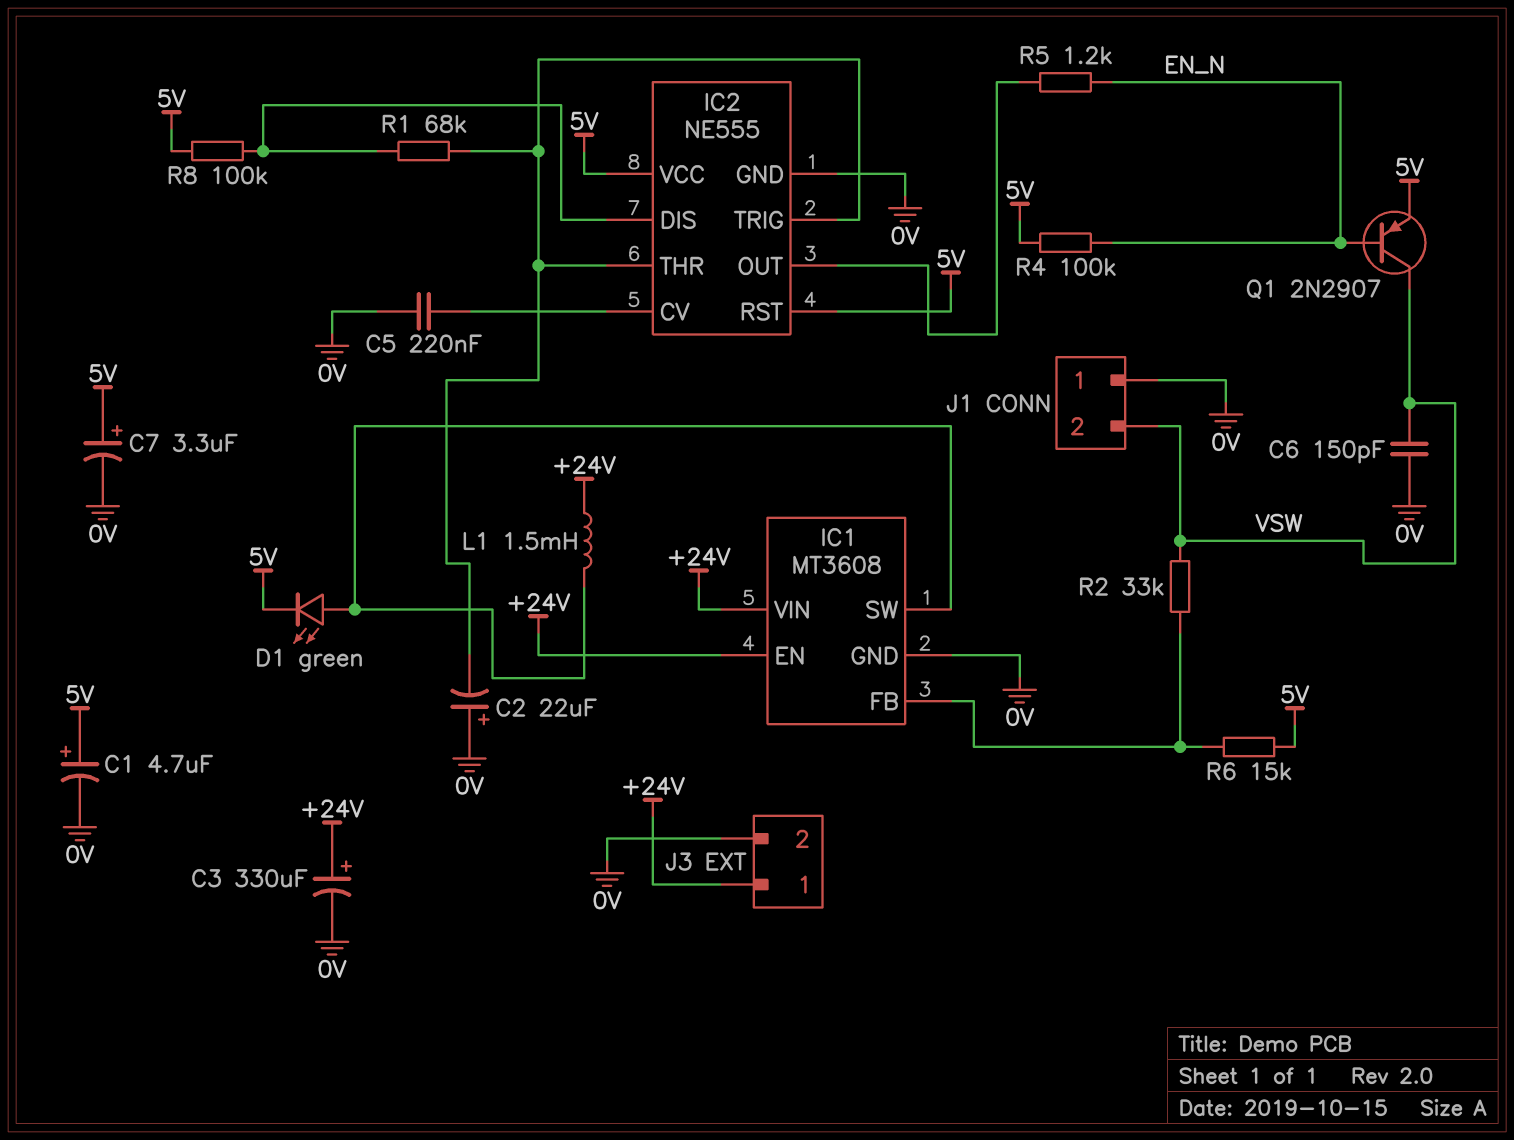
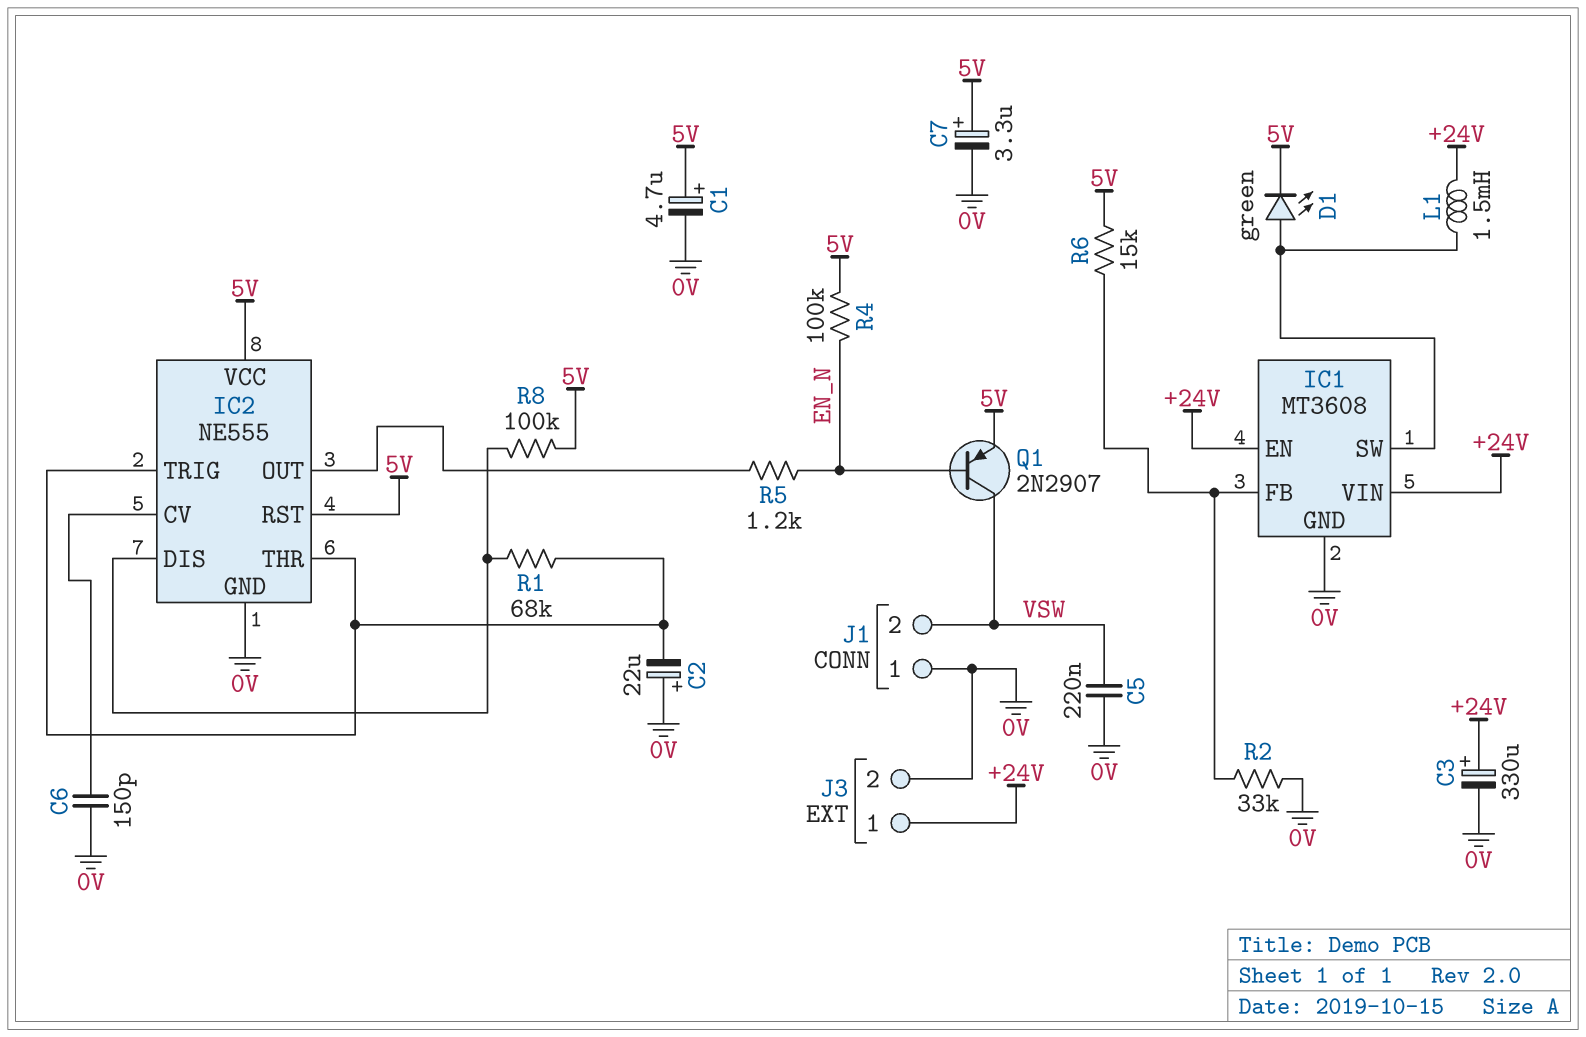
C5: 220nF (0V, IC2/CV) -> 220nF (0V, VSW)
C6: 150pF (0V, VSW) -> 150pF (0V, IC2/CV)
R2: 33k (IC1/FB, VSW) -> 33k (0V, IC1/FB)

